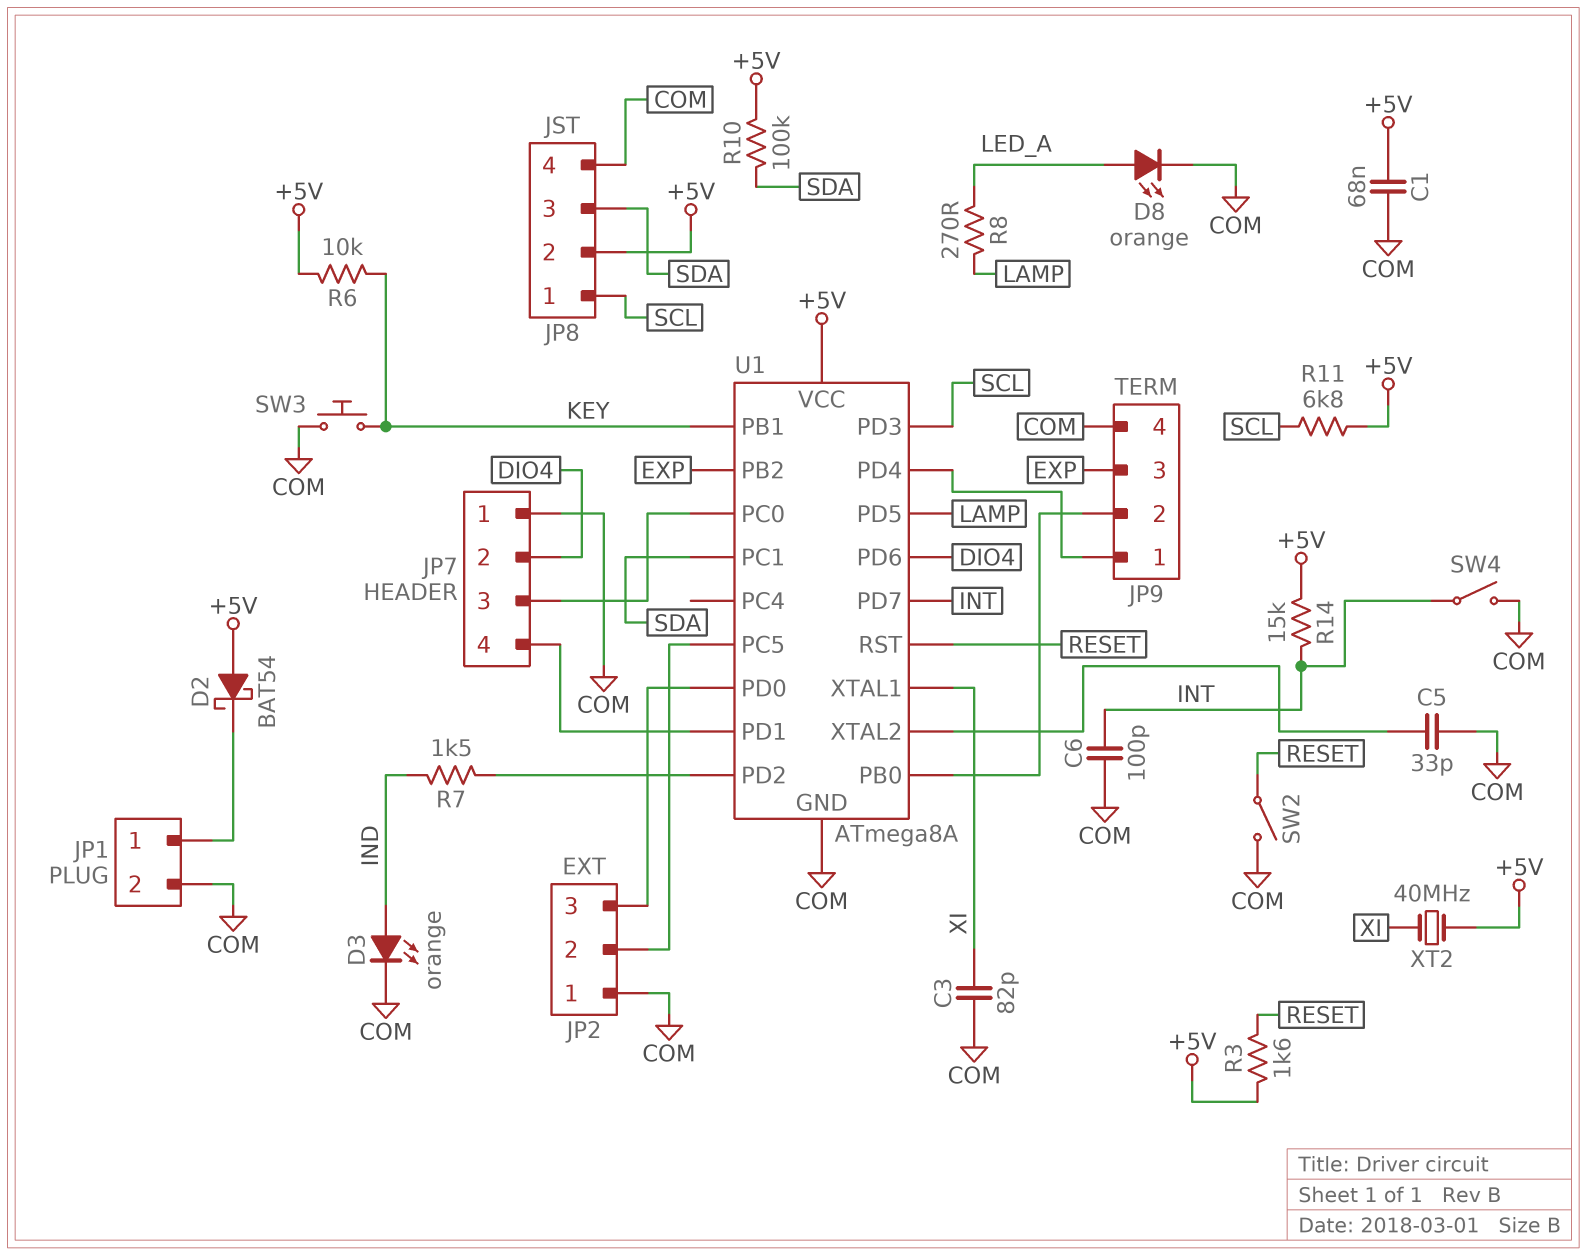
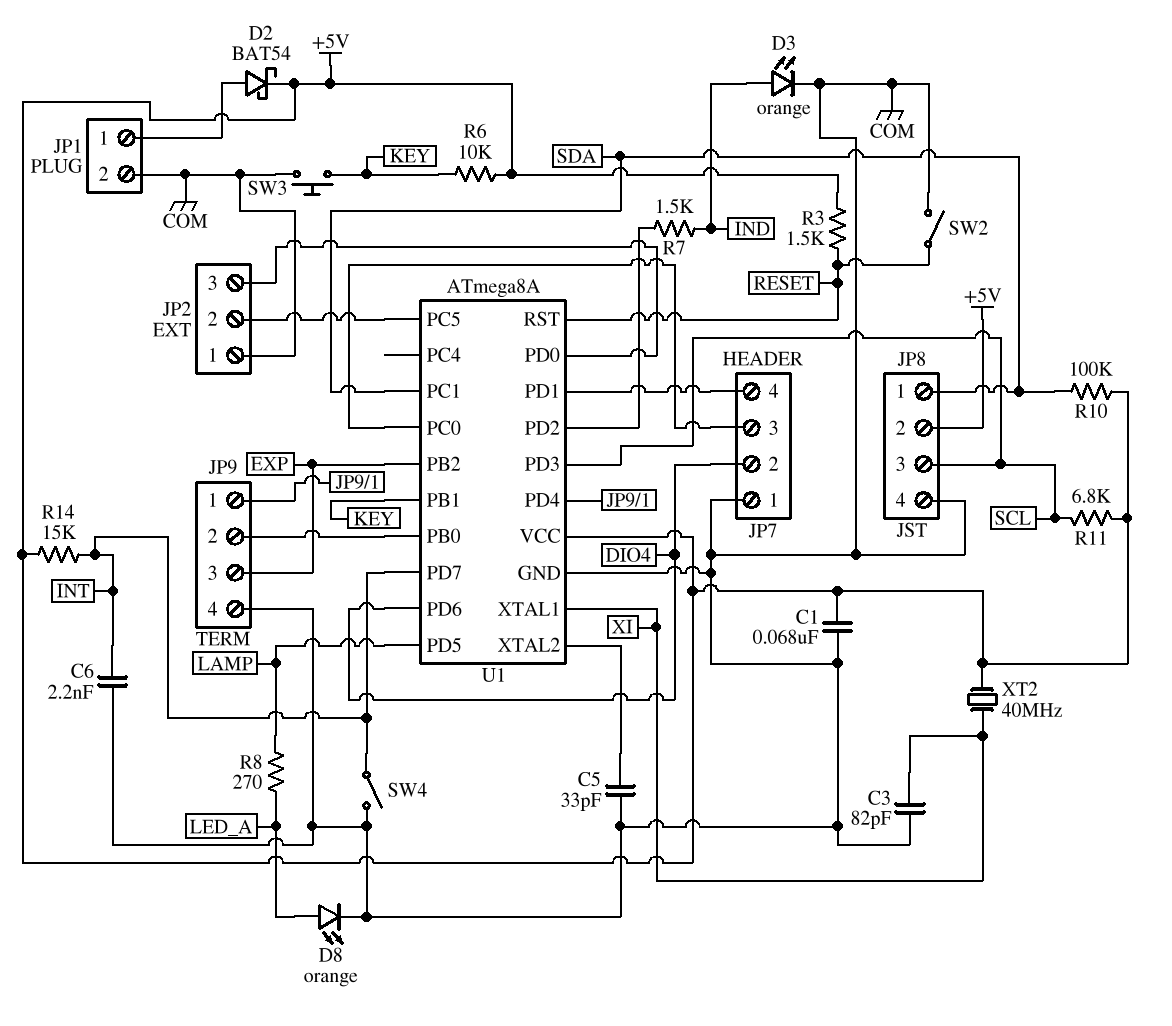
C6: 100pF (COM, INT) -> 2.2nF (COM, INT)
D2: schottky BAT54 (A +5V, K JP1/1) -> schottky BAT54 (A JP1/1, K +5V)
JP8 pin 1: SCL -> SDA
JP8 pin 3: SDA -> SCL
R3: 1.6k (+5V, RESET) -> 1.5k (+5V, RESET)

